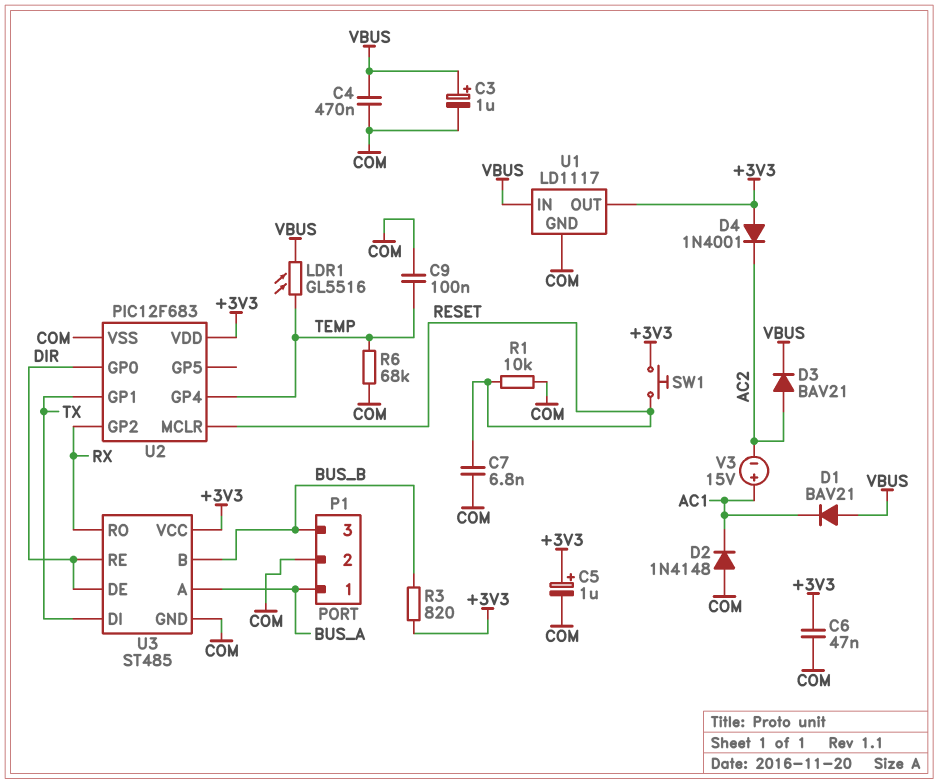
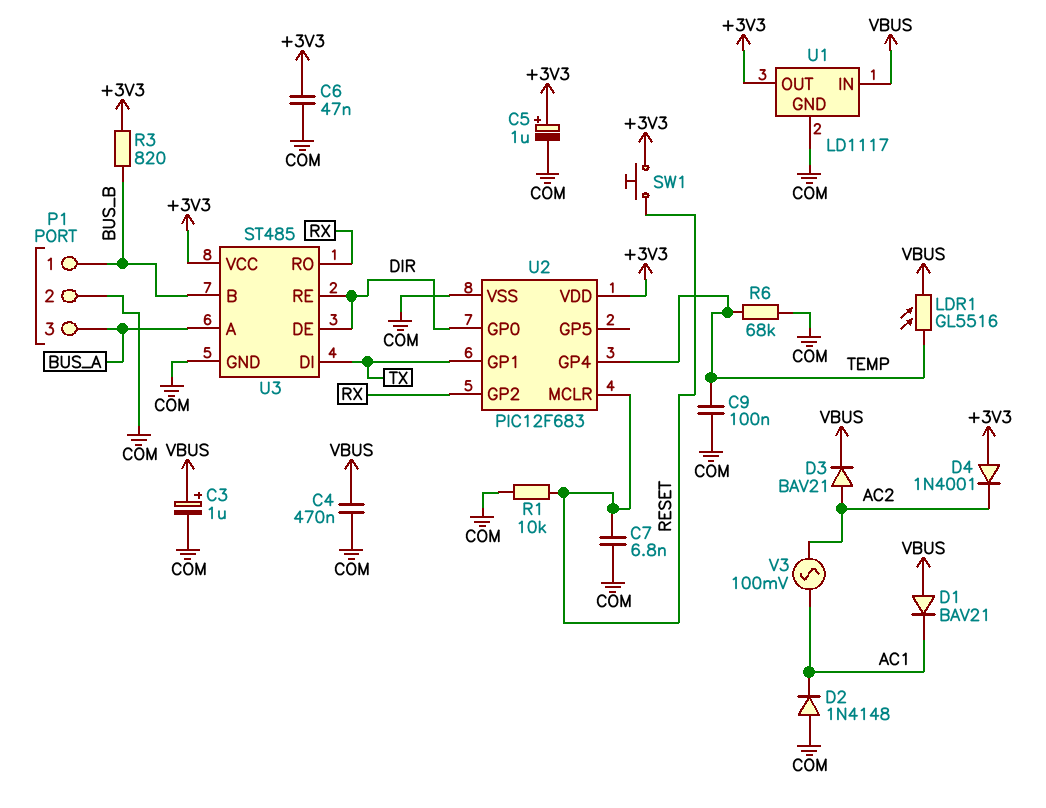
P1 pin 1: BUS_A -> BUS_B
P1 pin 3: BUS_B -> BUS_A
V3: 15V (plus AC1, minus AC2) -> AC 100mV (AC1, AC2)

